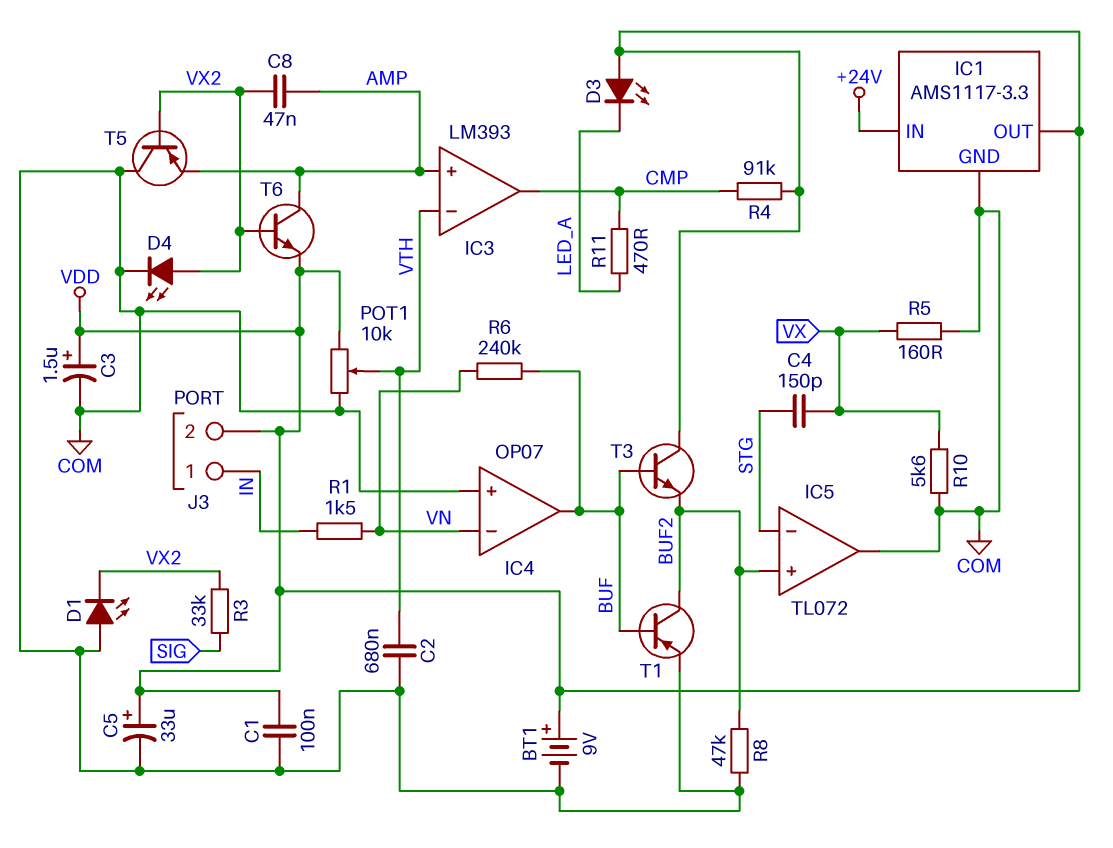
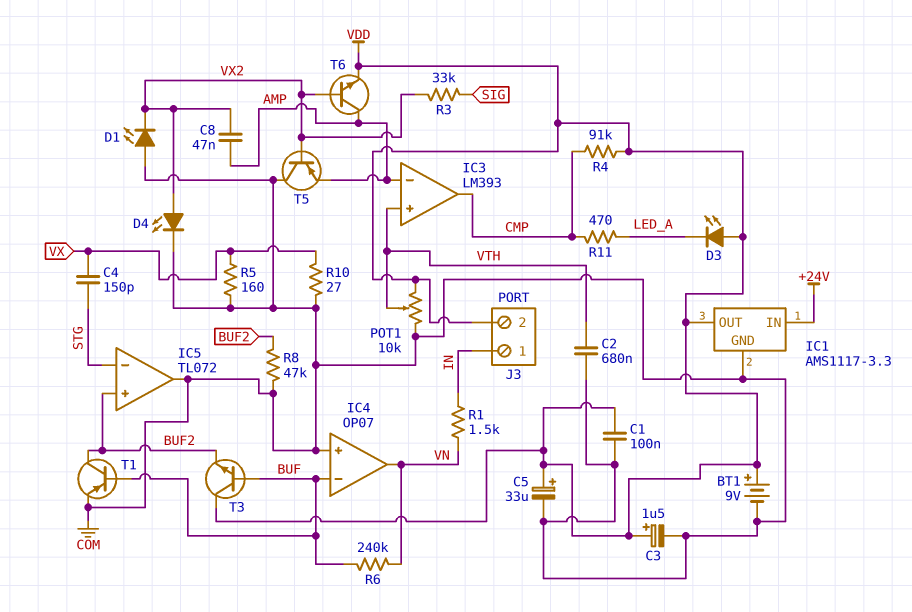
IC3 pin in+: AMP -> VTH
IC3 pin in-: VTH -> AMP
IC4 pin in-: VN -> BUF
IC4 pin out: BUF -> VN
R10: 5.6k (COM, VX) -> 27 (COM, VX)

